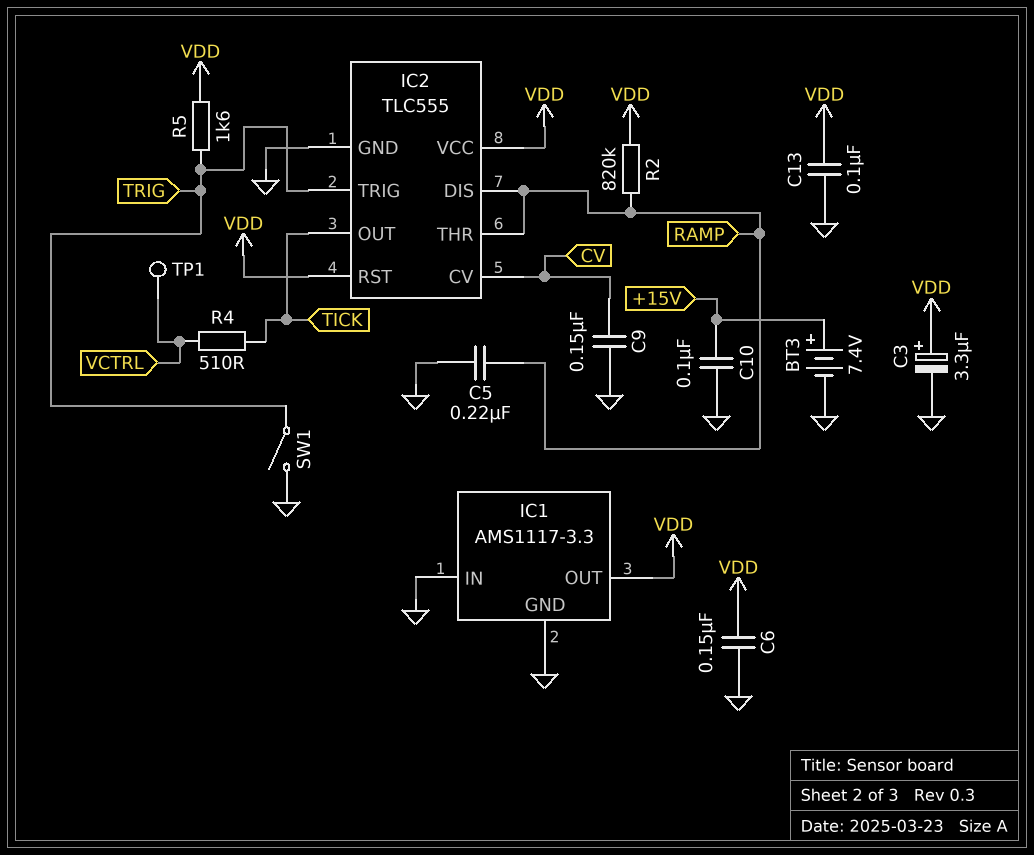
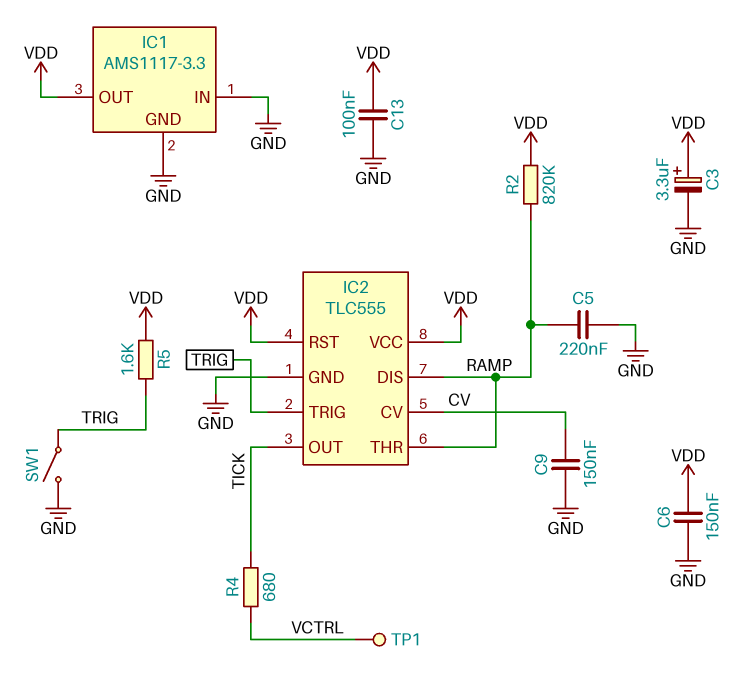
BT3: 7.4V (plus +15V, minus GND) -> none
C10: 100nF (+15V, GND) -> none
R4: 510 (TICK, VCTRL) -> 680 (TICK, VCTRL)

